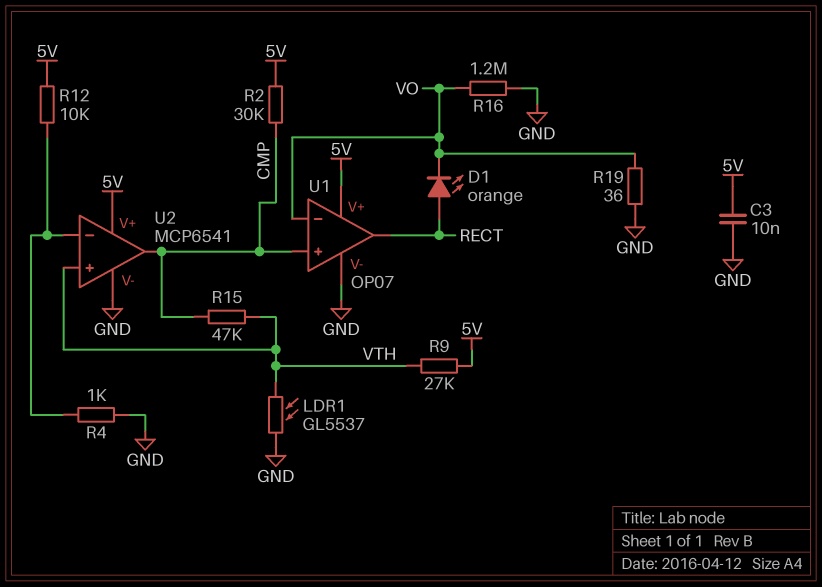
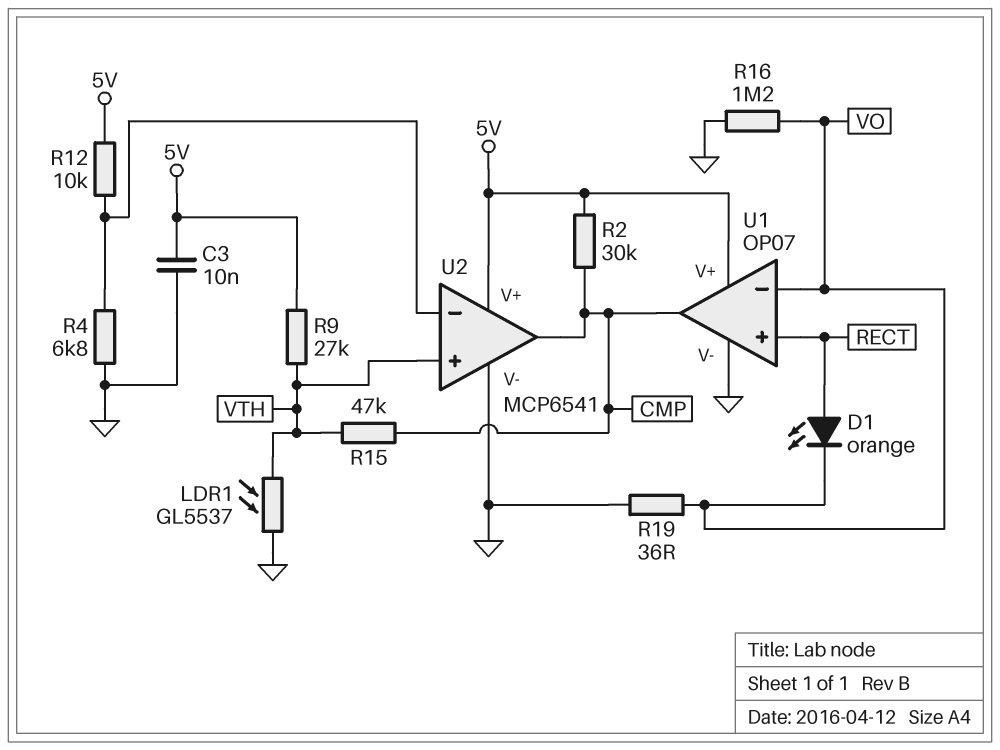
R4: 1k (GND, U2/in-) -> 6.8k (GND, U2/in-)
U1 pin in+: CMP -> RECT
U1 pin out: RECT -> CMP

